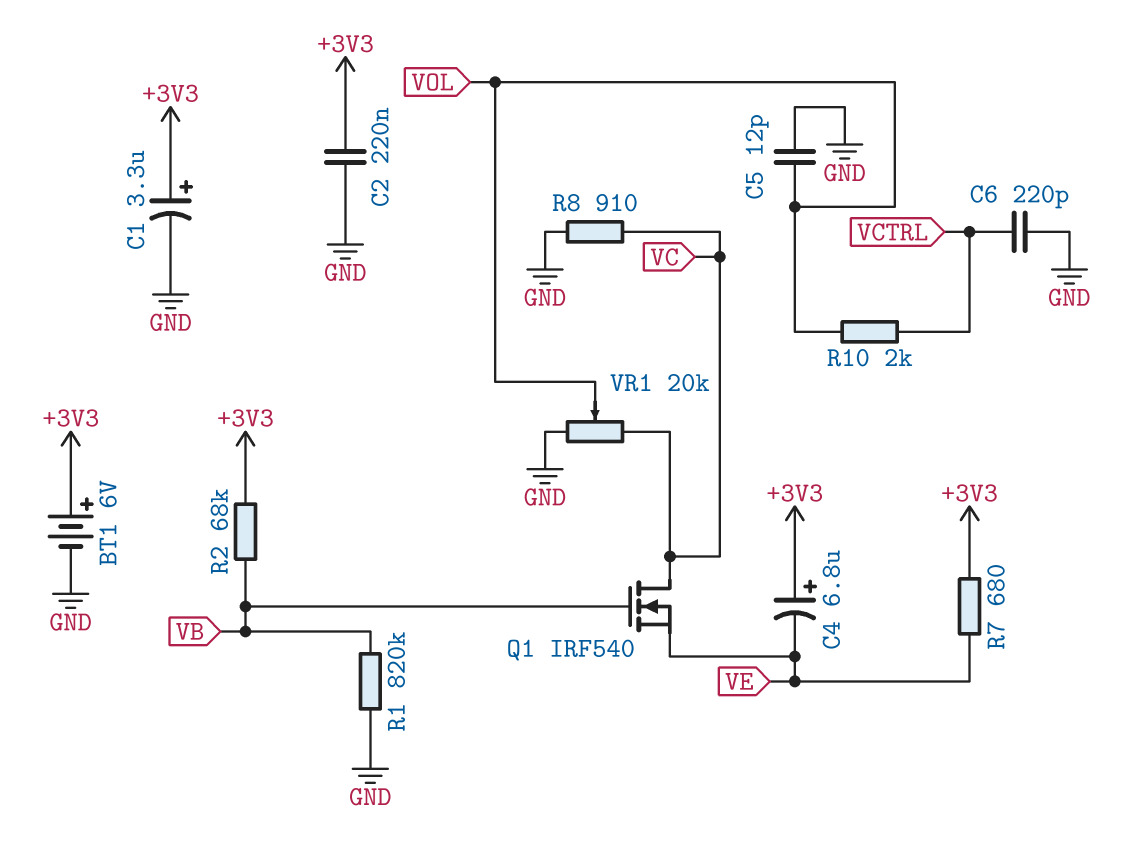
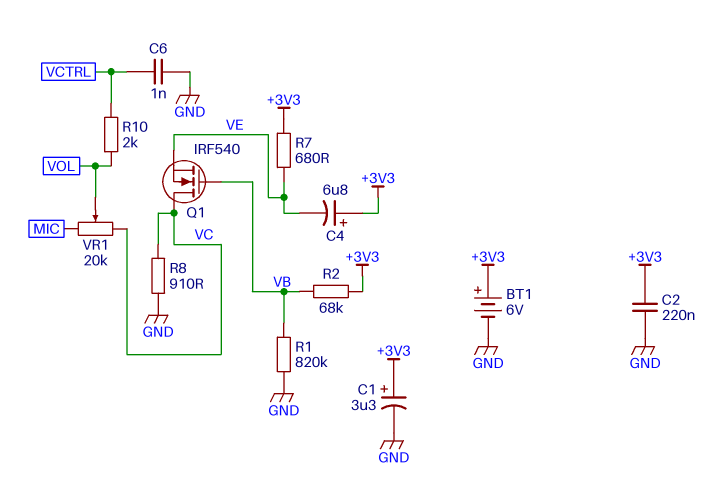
C5: 12pF (GND, VOL) -> none
C6: 220pF (GND, VCTRL) -> 1nF (GND, VCTRL)
VR1: 20k (GND, VC, wiper VOL) -> 20k (MIC, VC, wiper VOL)

